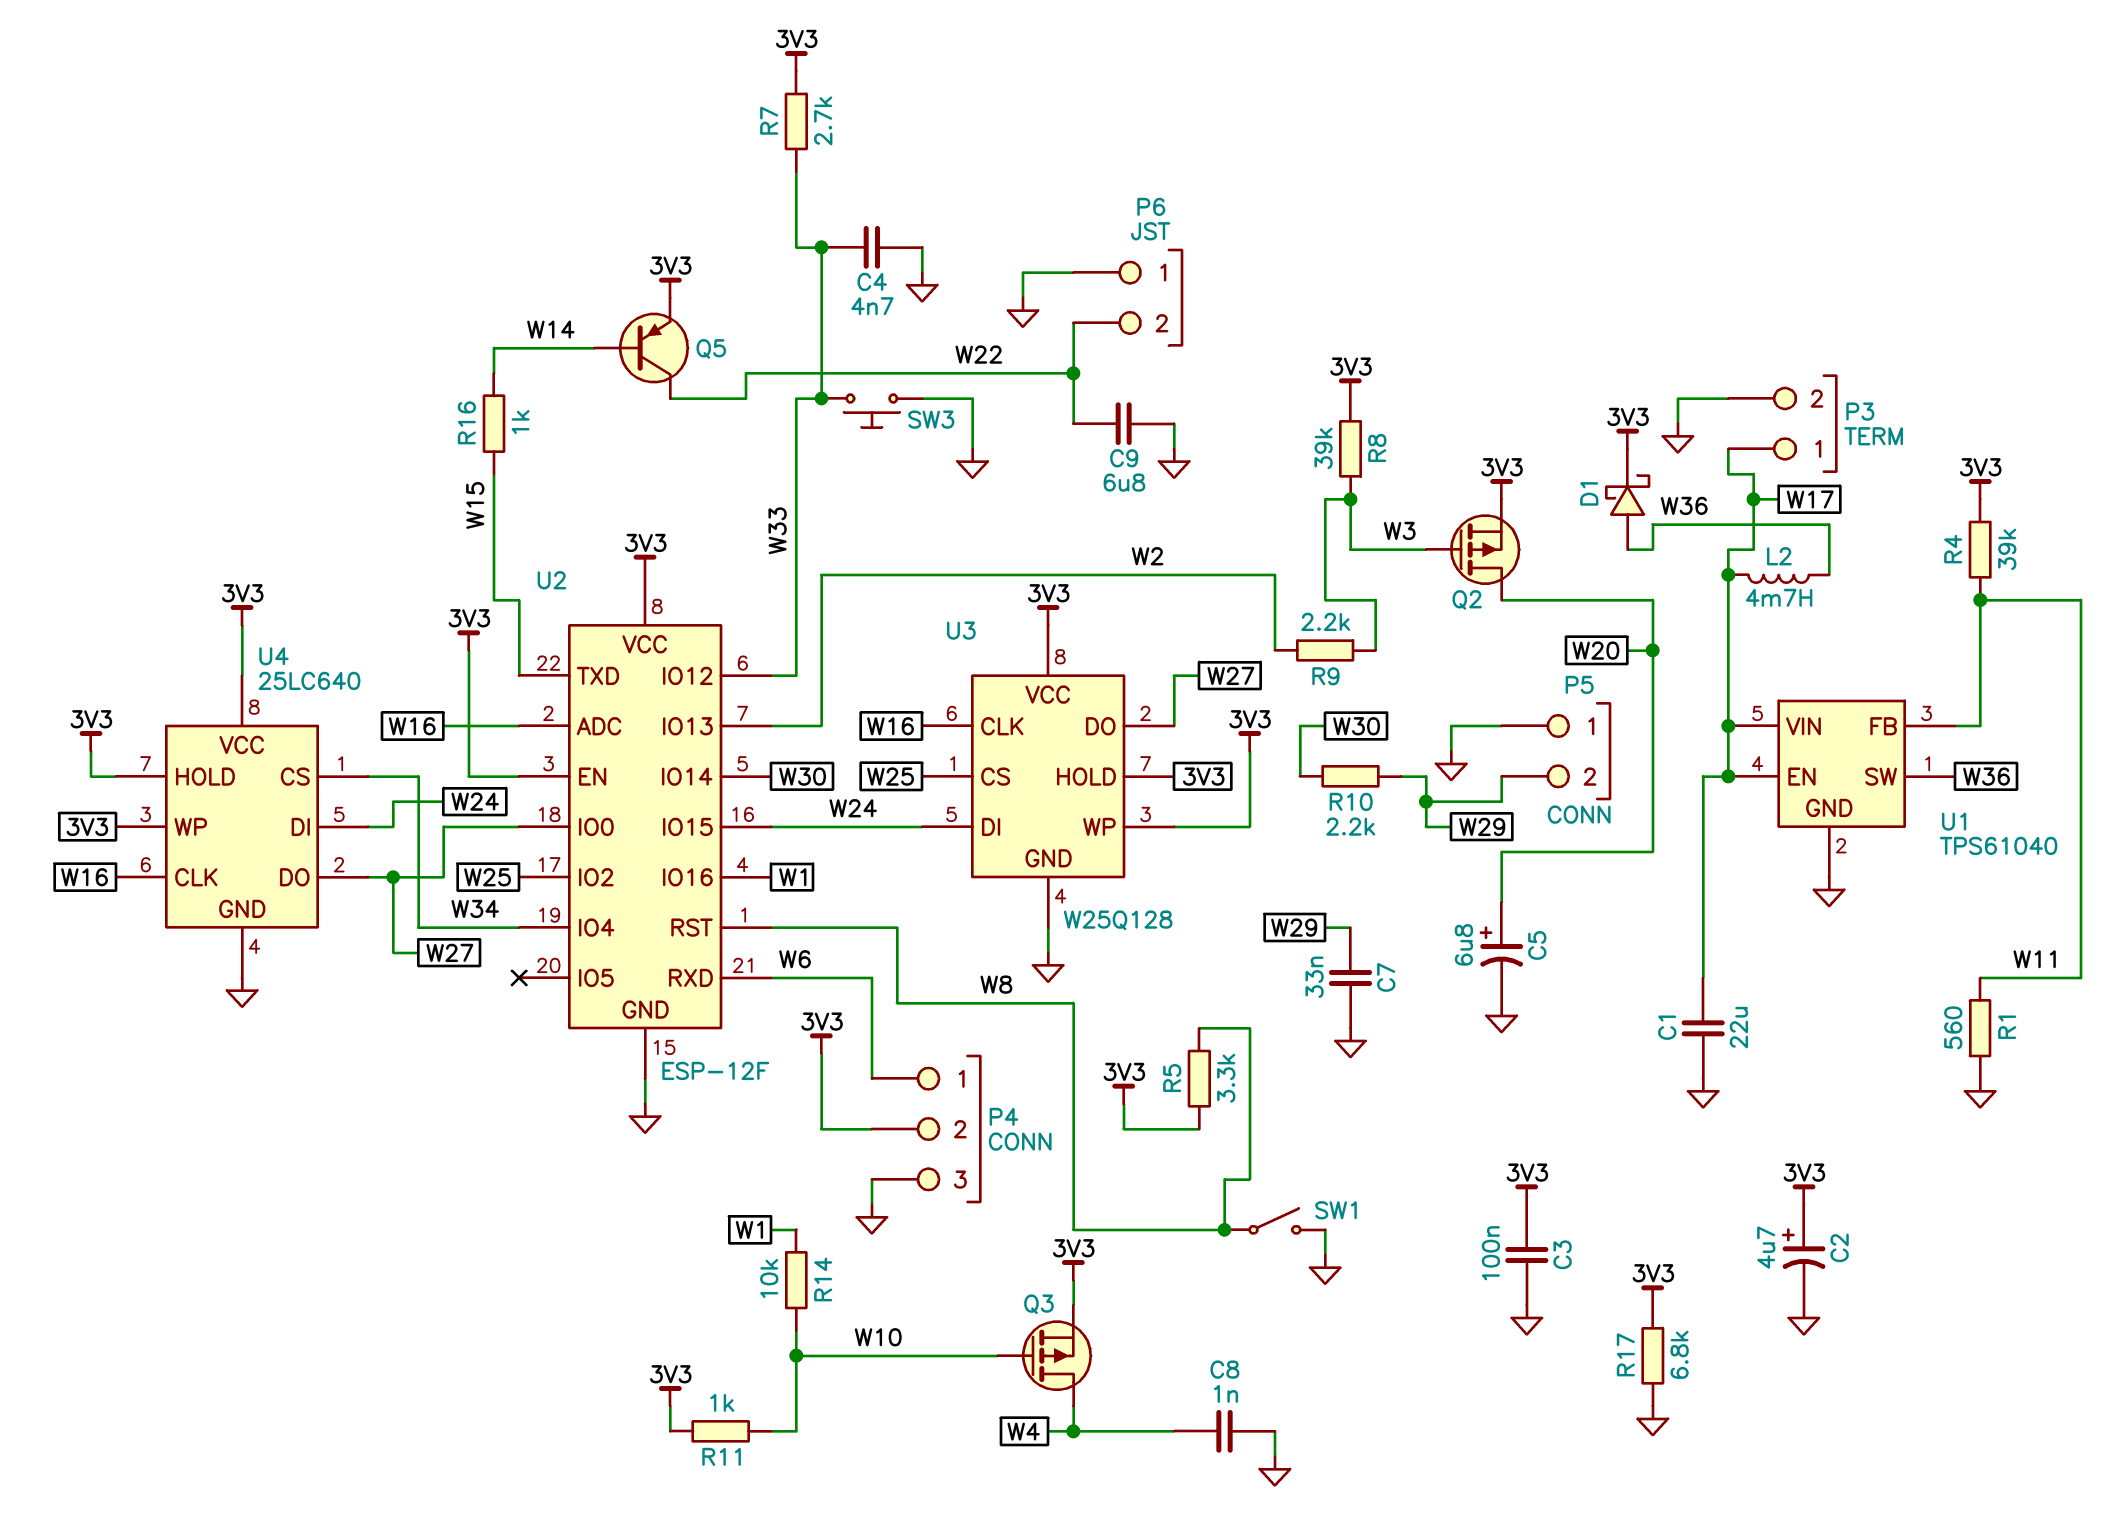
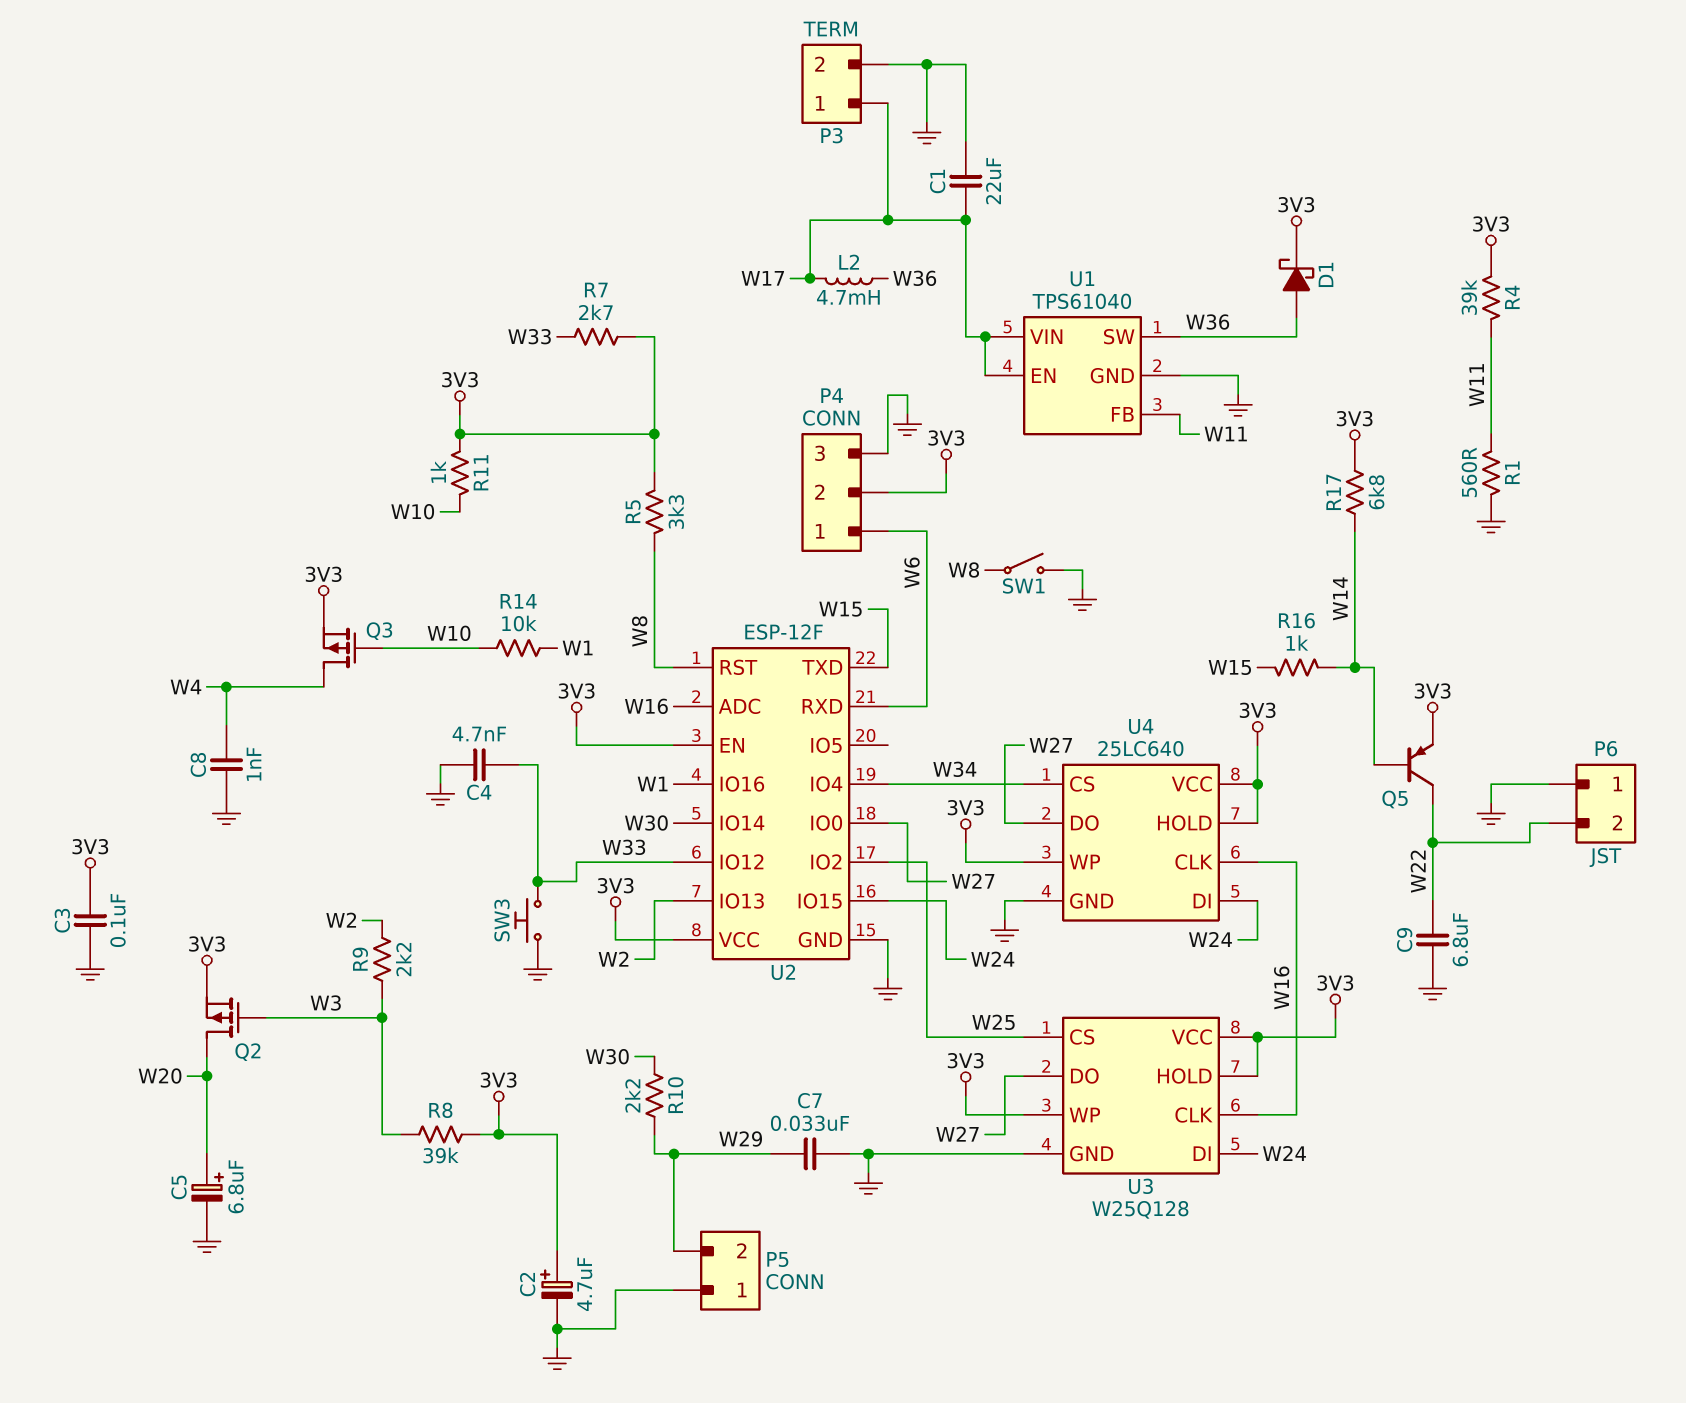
R17: 6.8k (3V3, GND) -> 6.8k (3V3, W14)

